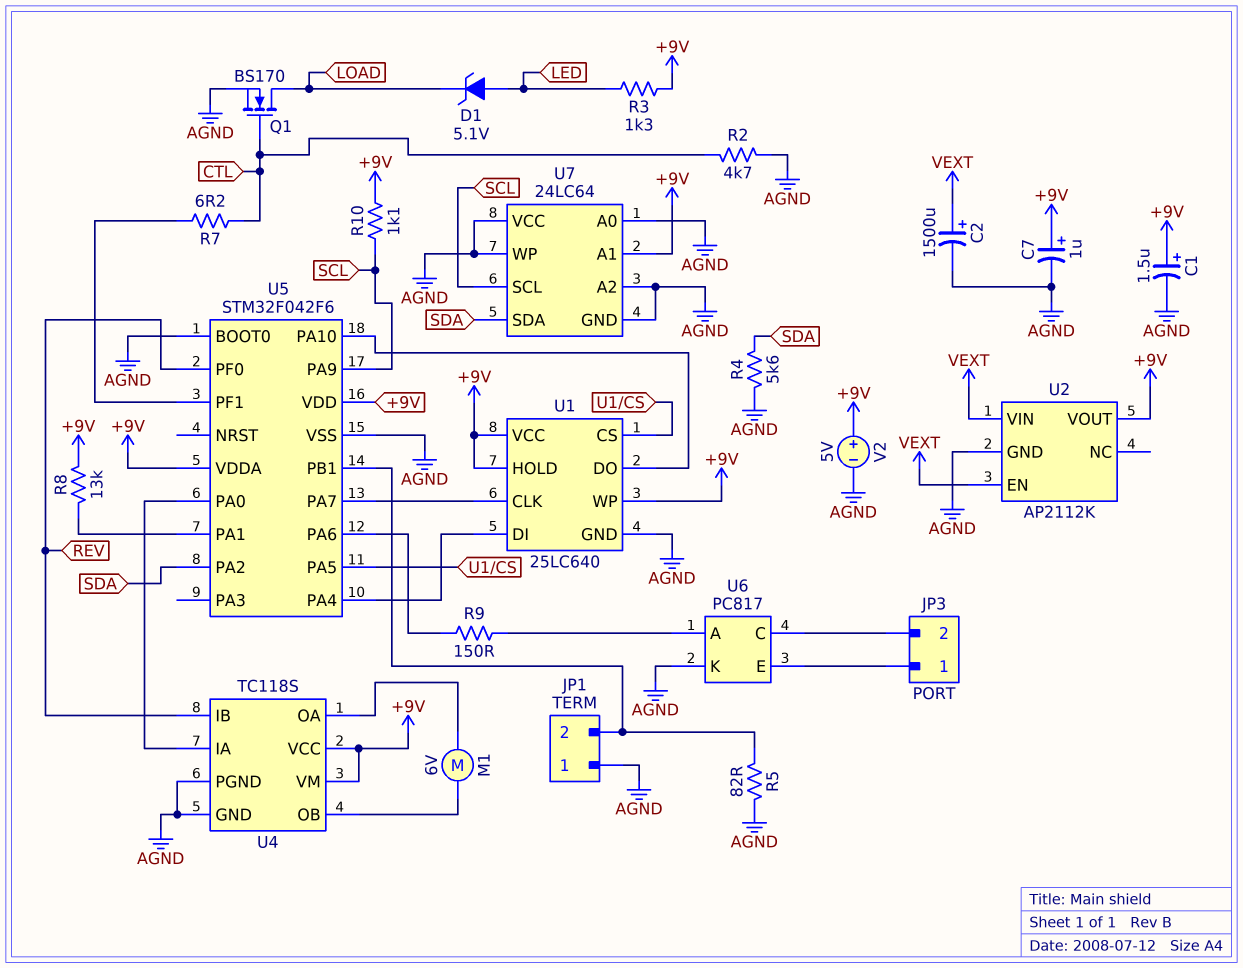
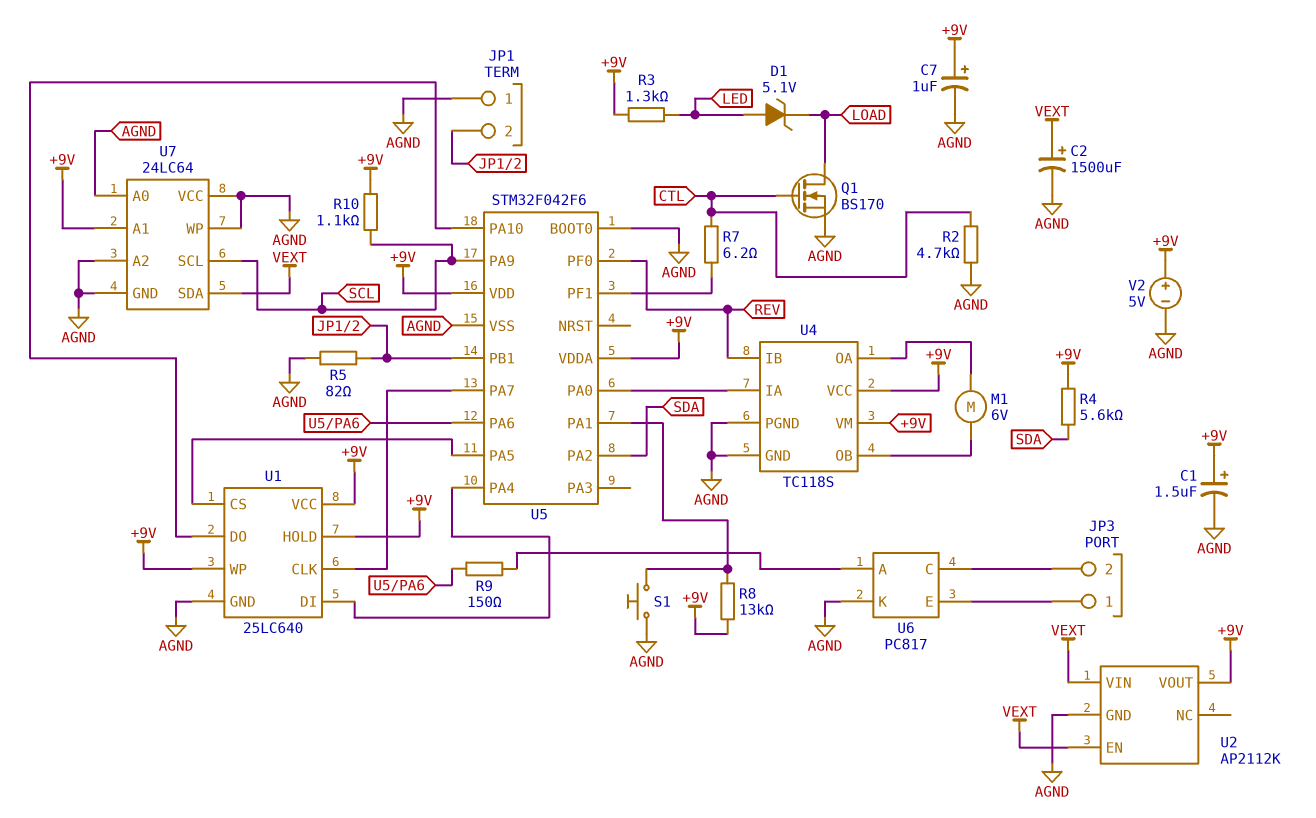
R4: 5.6k (AGND, SDA) -> 5.6k (+9V, SDA)
S1: none -> button (AGND, U5/PA1)
U7 pin SDA: SDA -> VEXT

